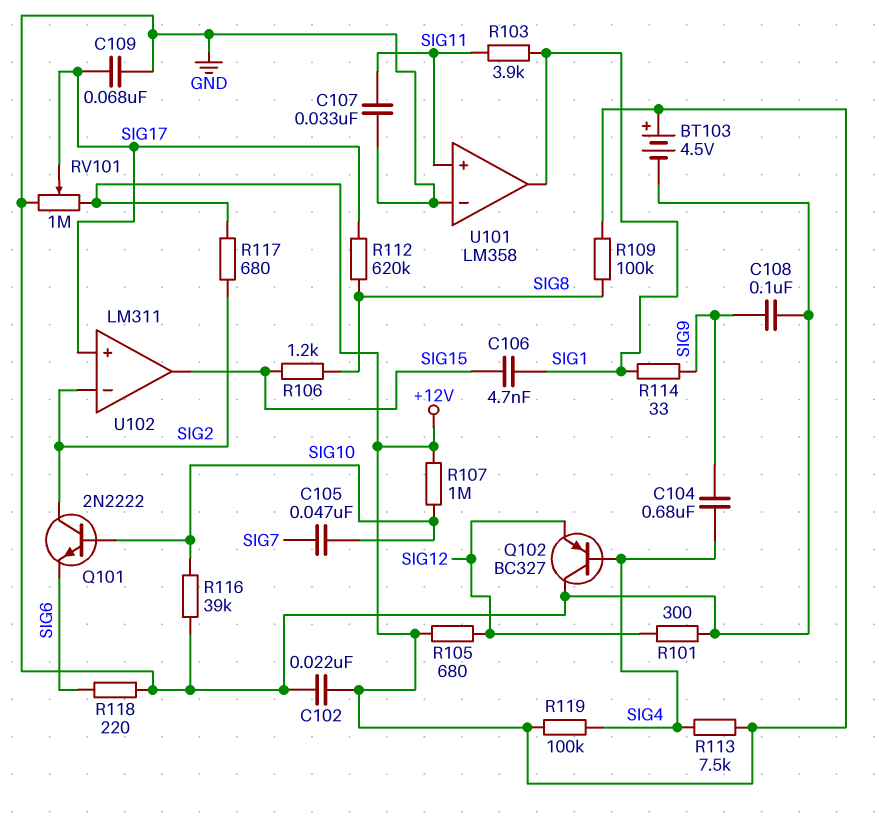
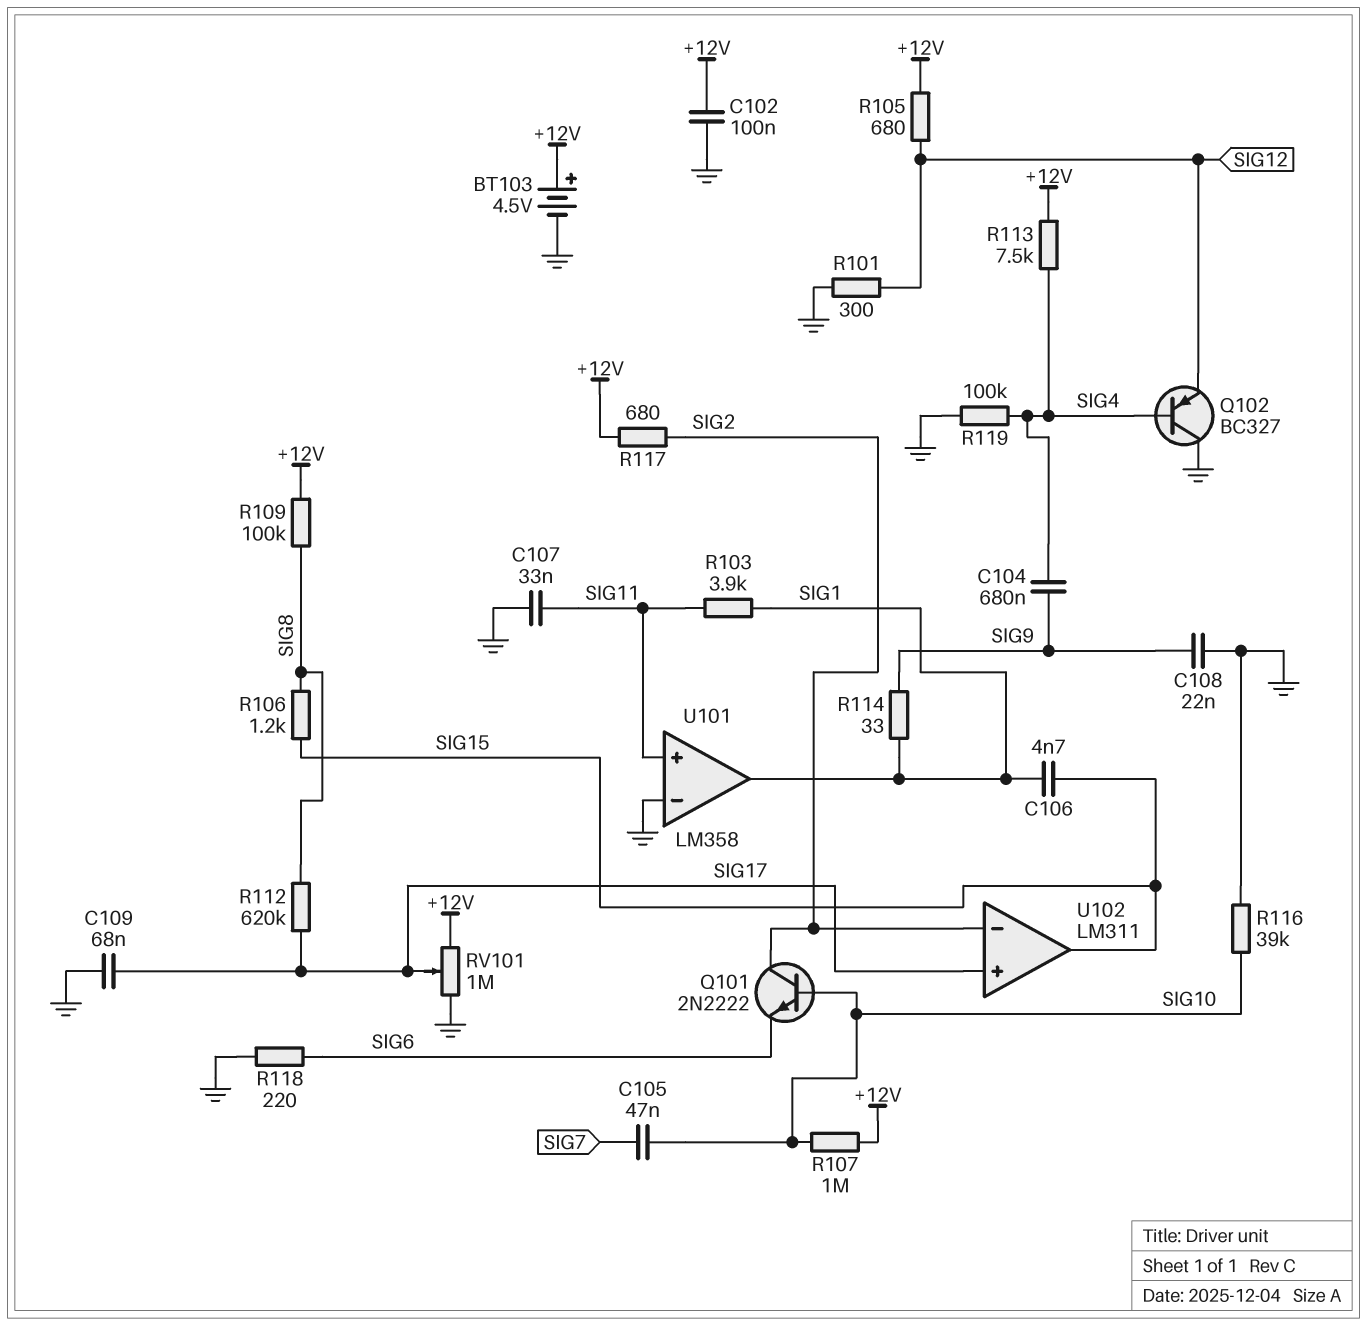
C102: 22nF (+12V, GND) -> 100nF (+12V, GND)
C108: 100nF (GND, SIG9) -> 22nF (GND, SIG9)
R119: 100k (+12V, SIG4) -> 100k (GND, SIG4)

